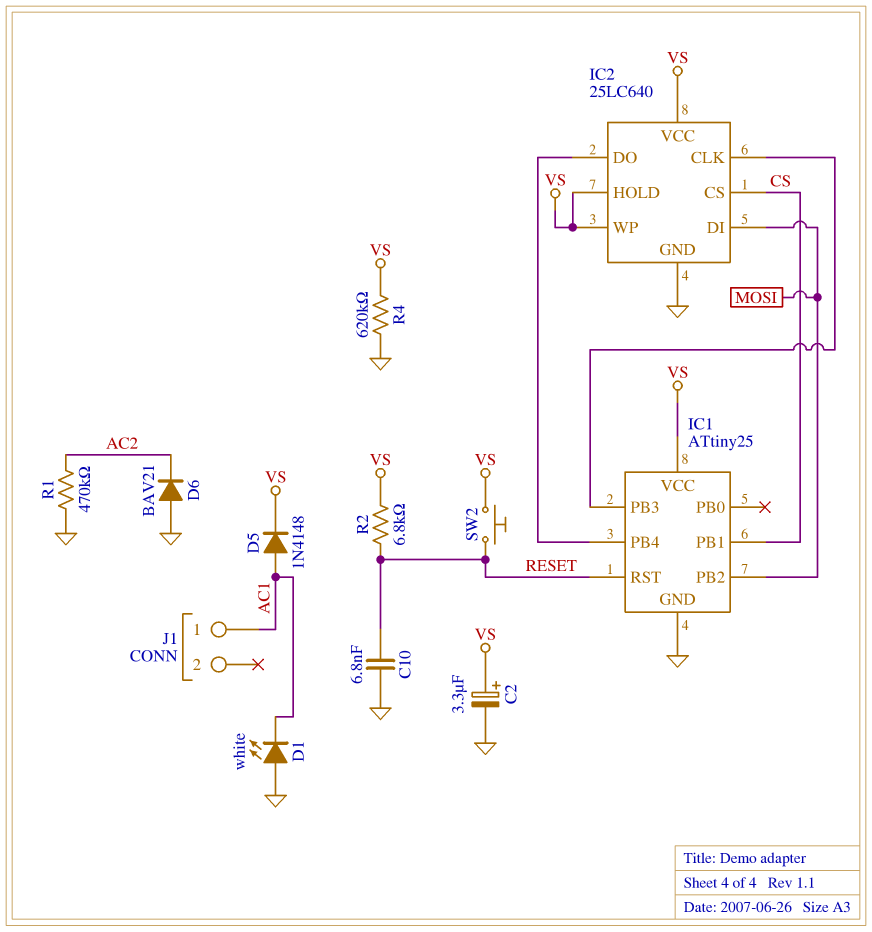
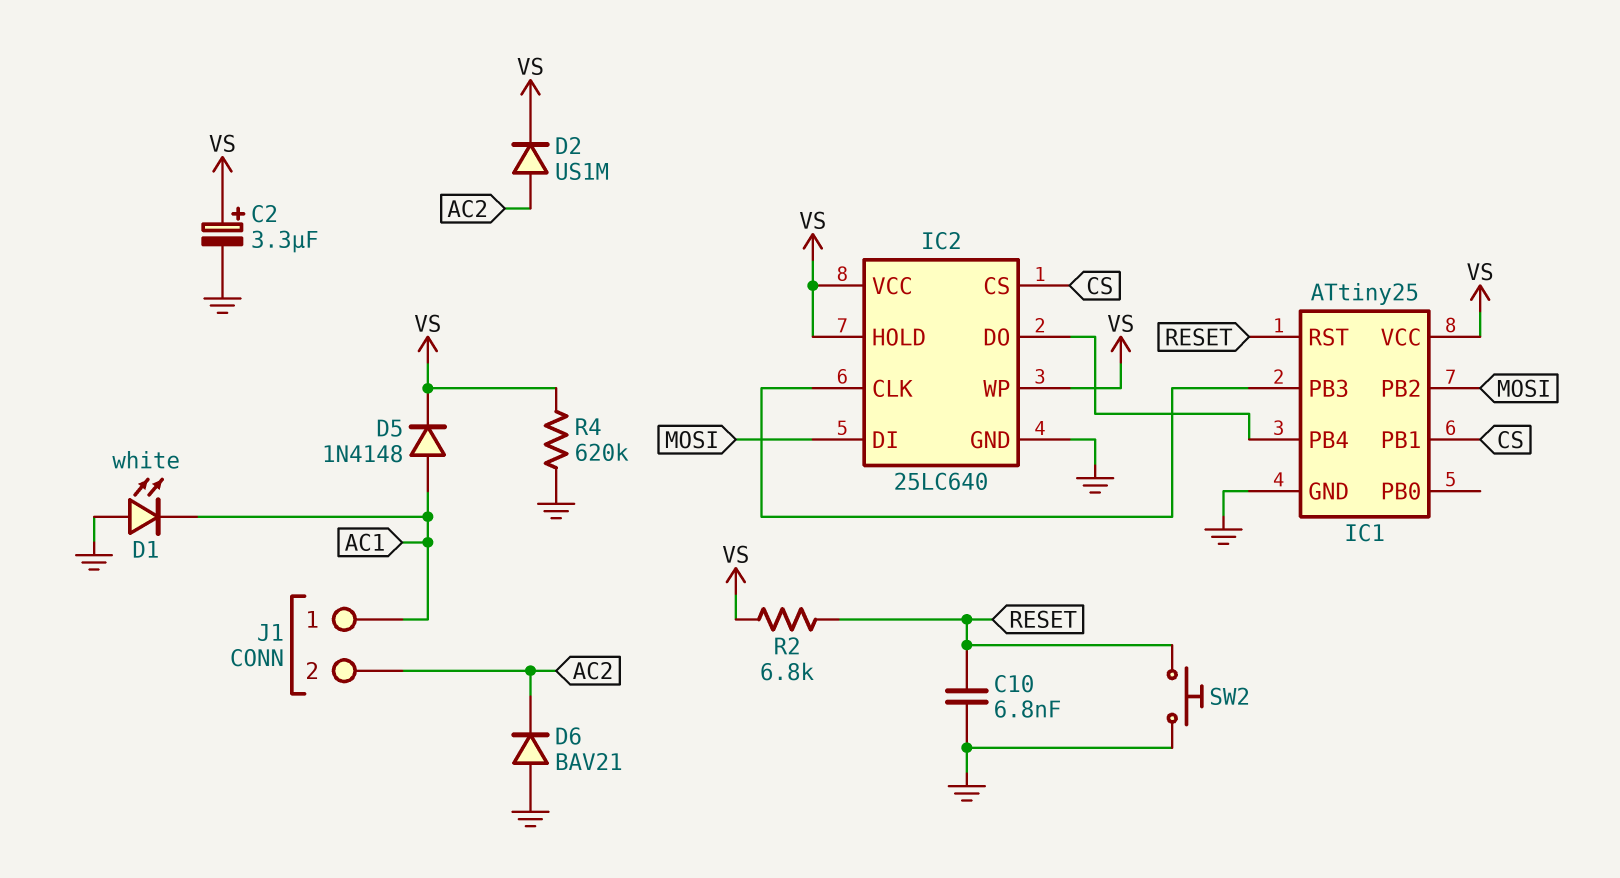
D2: none -> diode US1M (A AC2, K VS)
J1 pin 2: none -> AC2
R1: 470k (AC2, GND) -> none
SW2: button (RESET, VS) -> button (GND, RESET)

